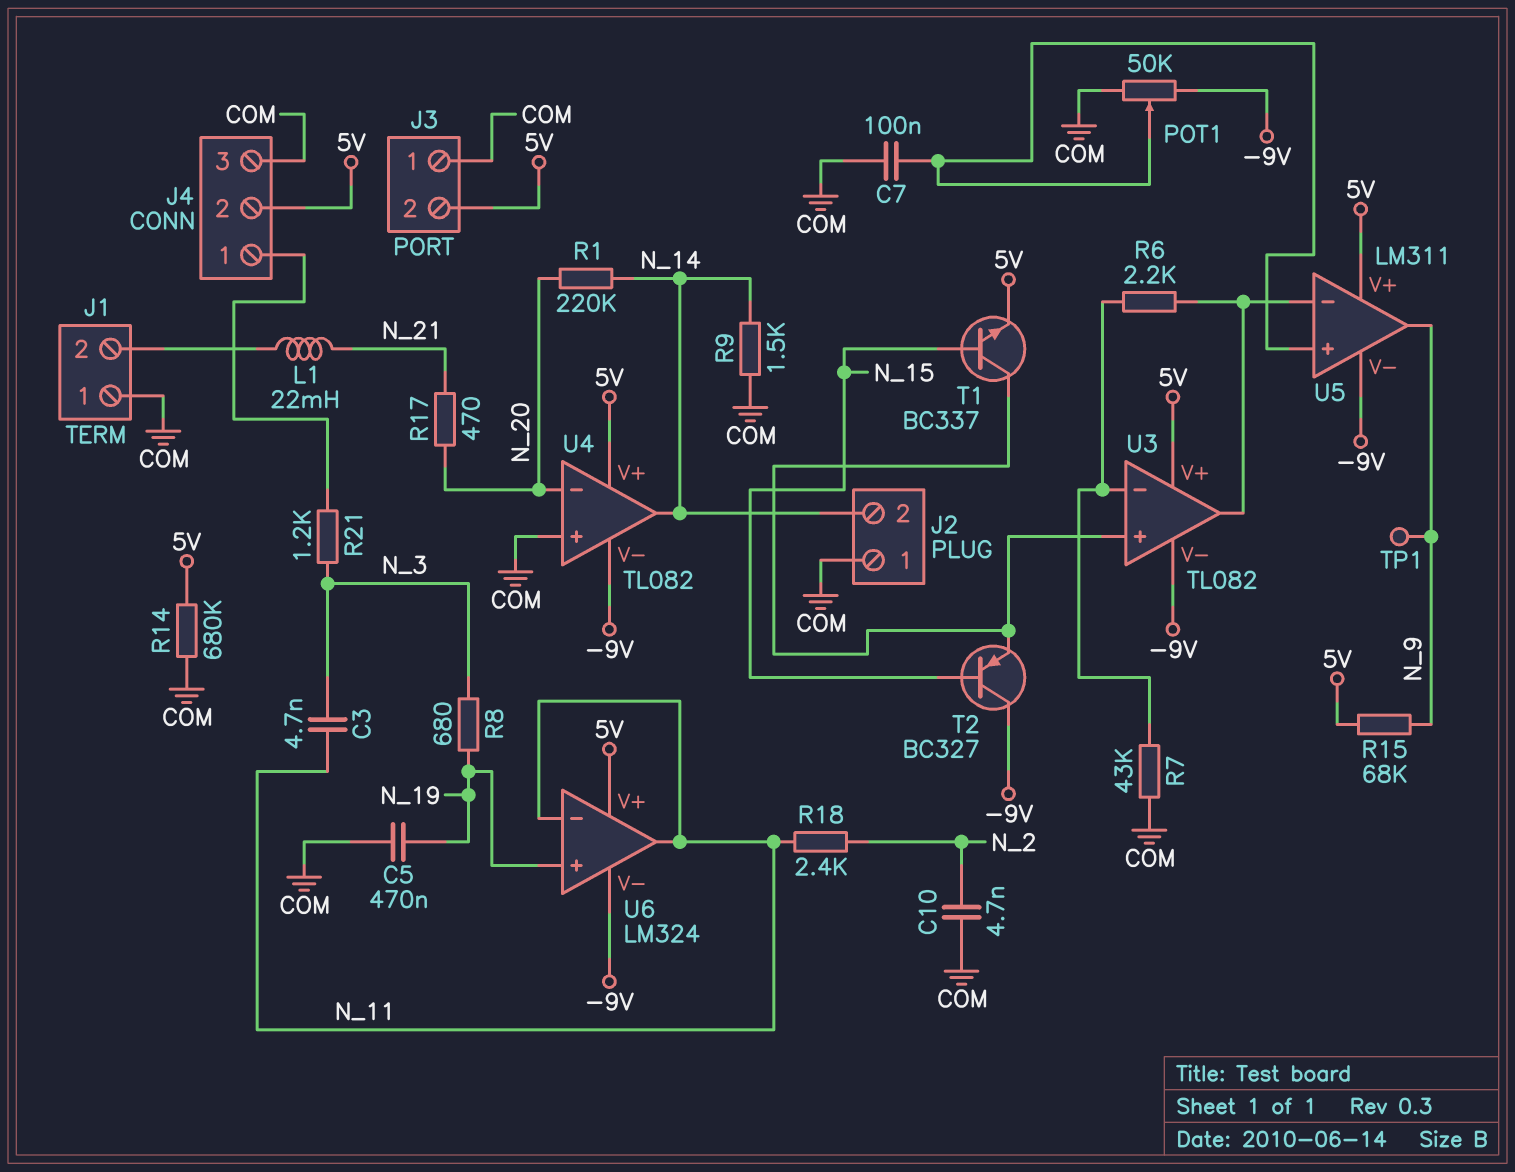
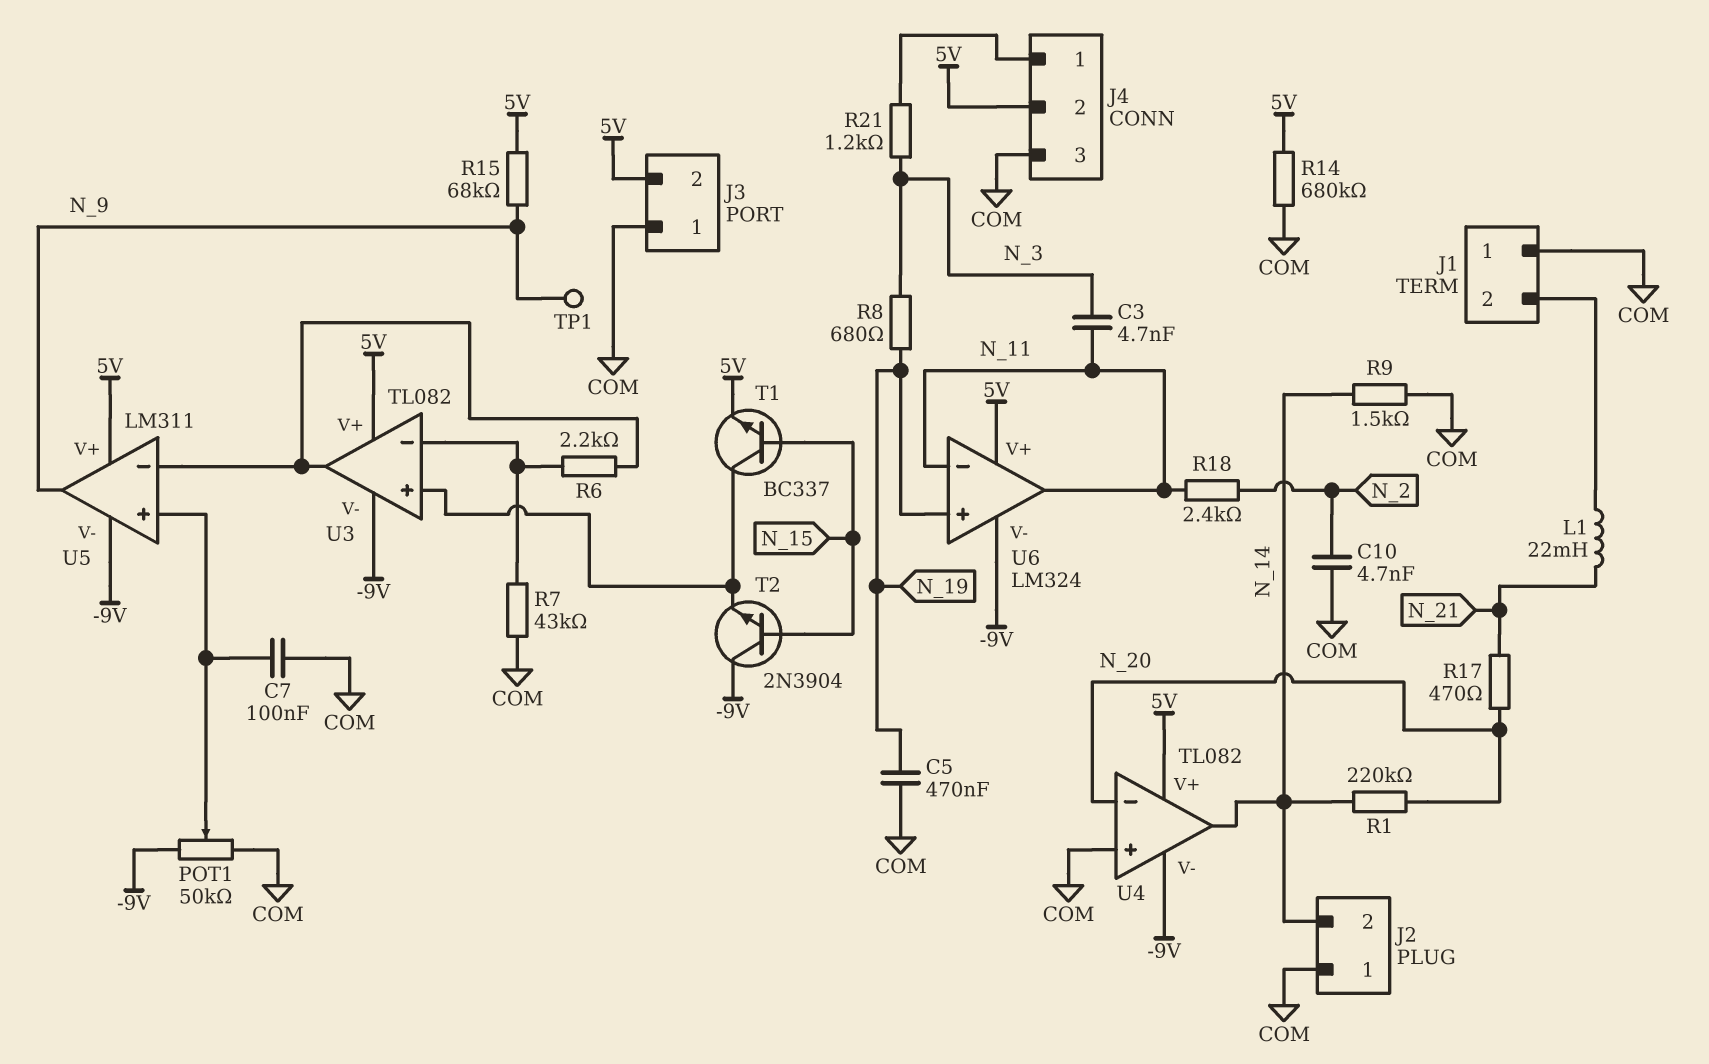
T2: PNP BC327 (B N_15, C -9V, E U3/in+) -> NPN 2N3904 (B N_15, C -9V, E U3/in+)

